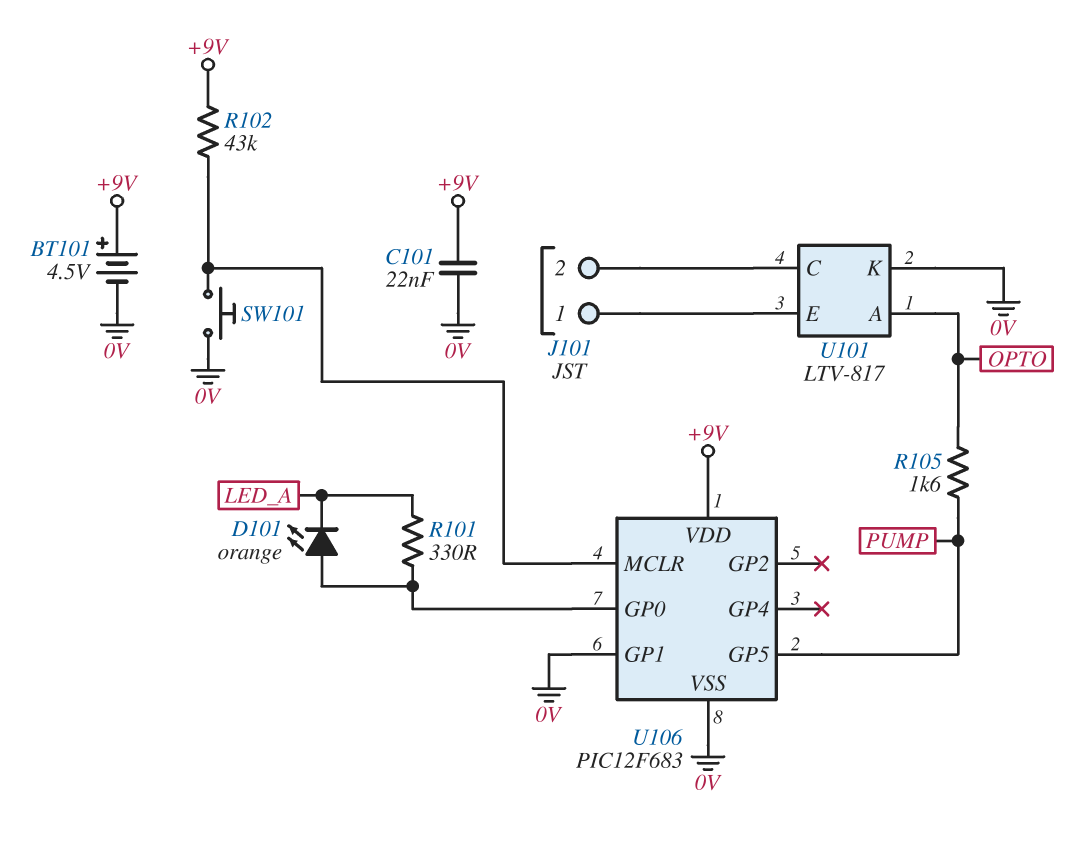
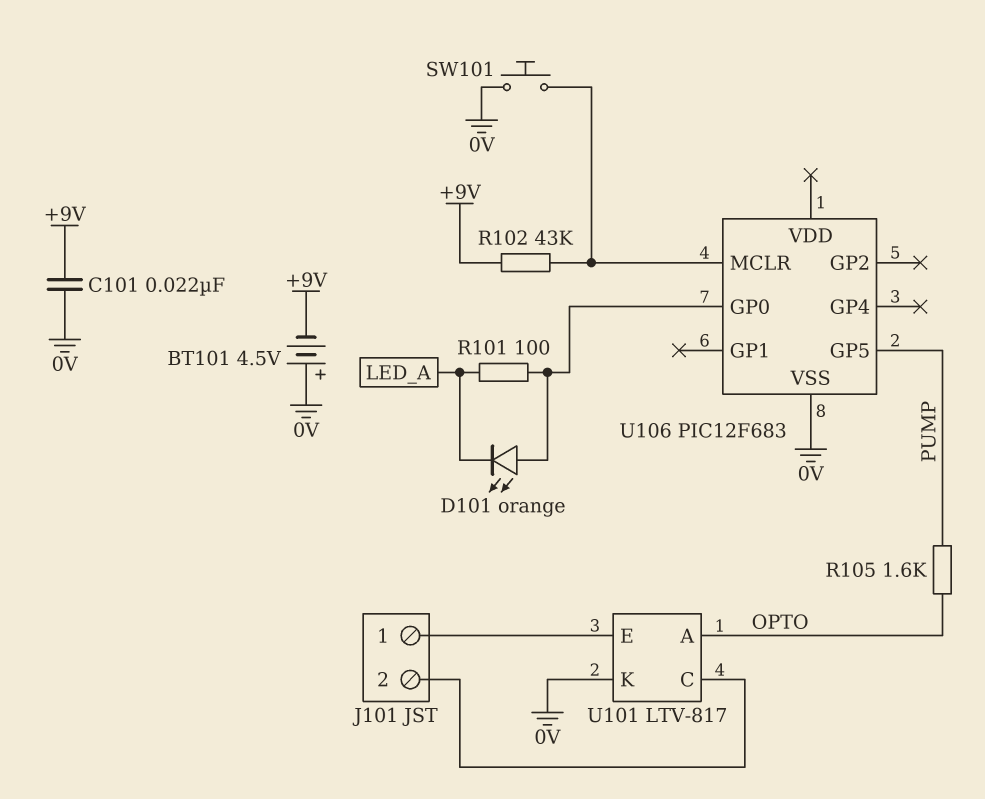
BT101: 4.5V (plus +9V, minus 0V) -> 4.5V (plus 0V, minus +9V)
R101: 330 (LED_A, U106/GP0) -> 100 (LED_A, U106/GP0)
U106 pin GP1: 0V -> none
U106 pin VDD: +9V -> none

